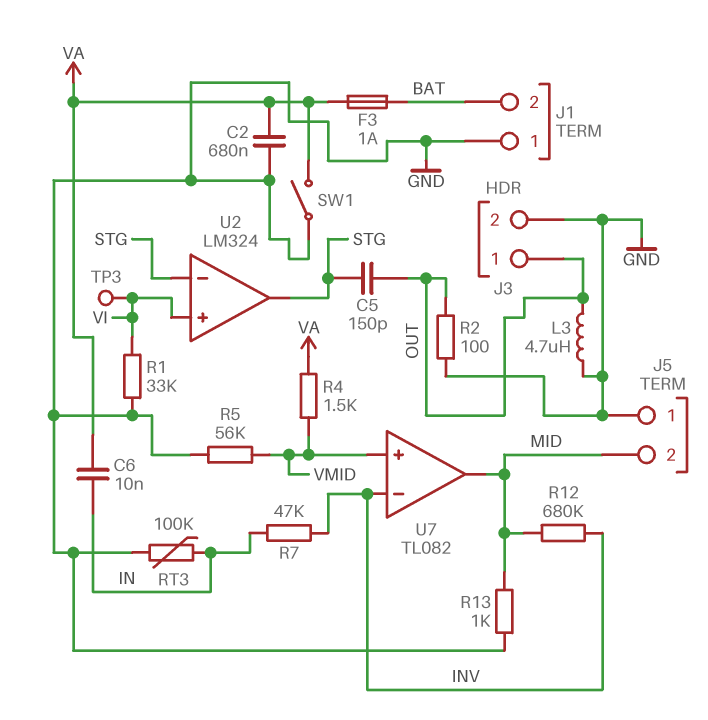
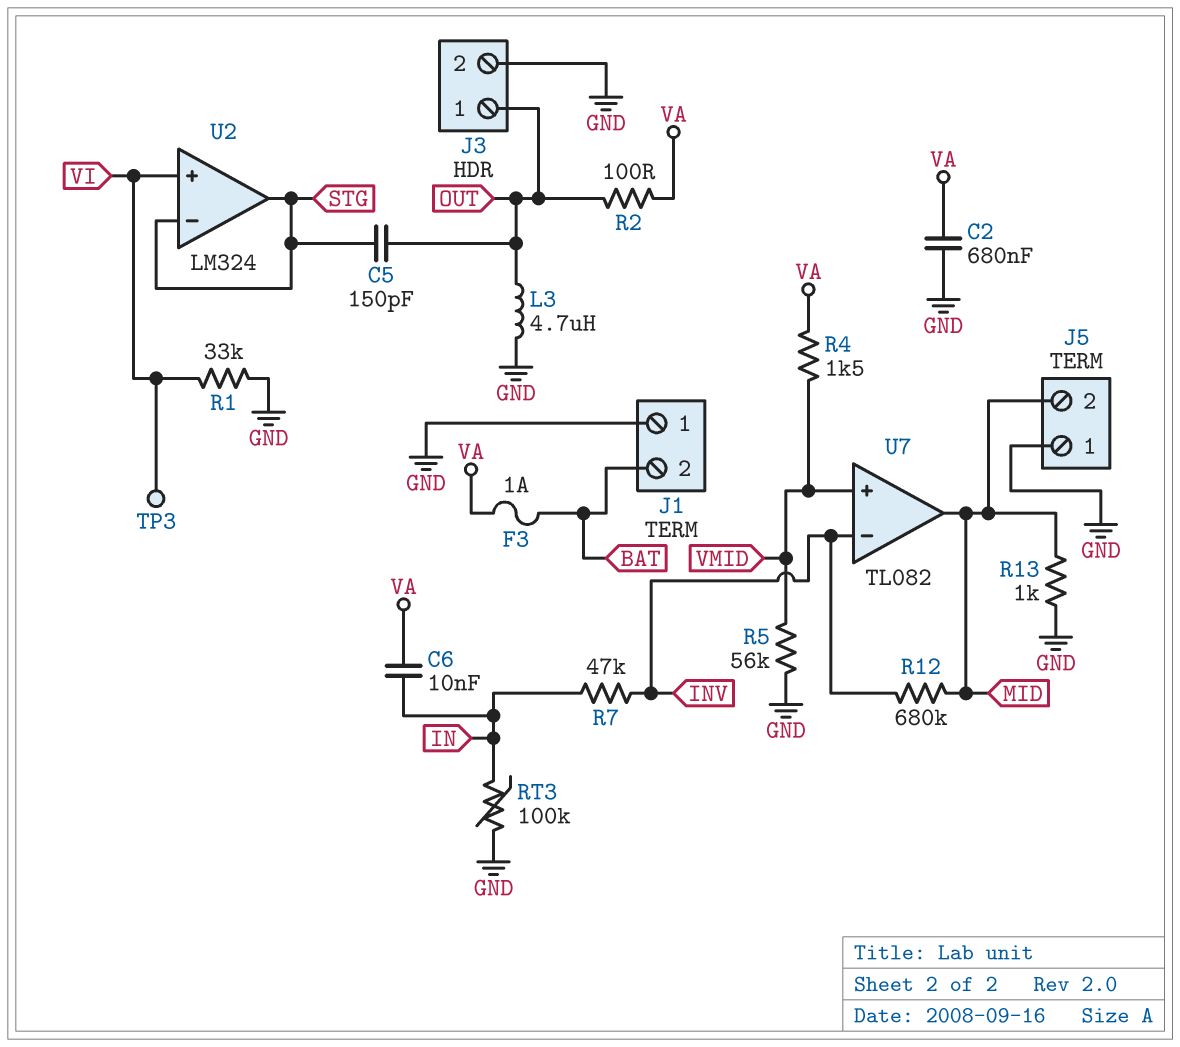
R2: 100 (GND, OUT) -> 100 (OUT, VA)
SW1: switch (GND, VA) -> none

